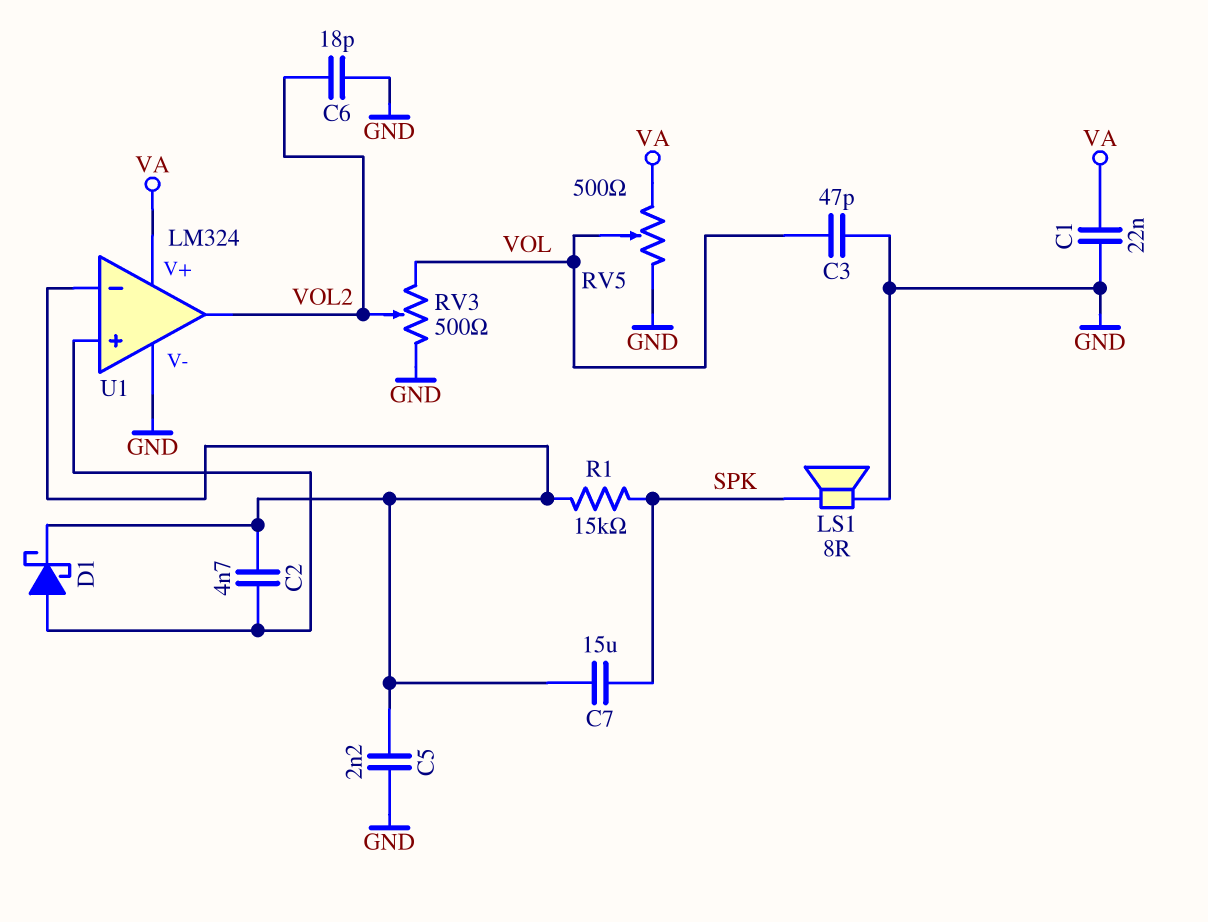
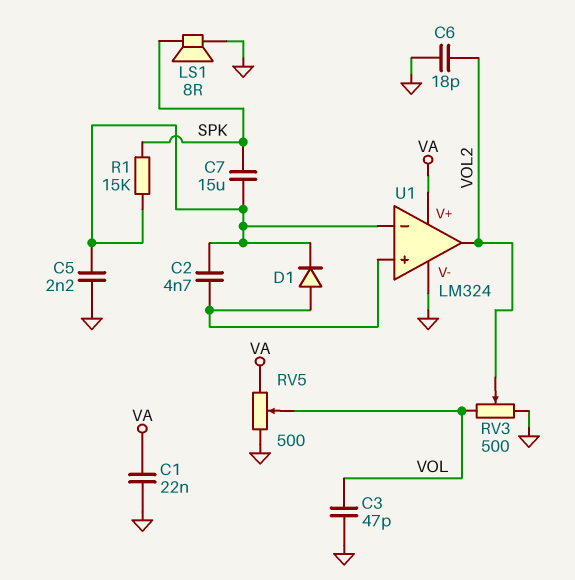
D1: schottky (A U1/in+, K U1/in-) -> diode (A U1/in+, K U1/in-)

